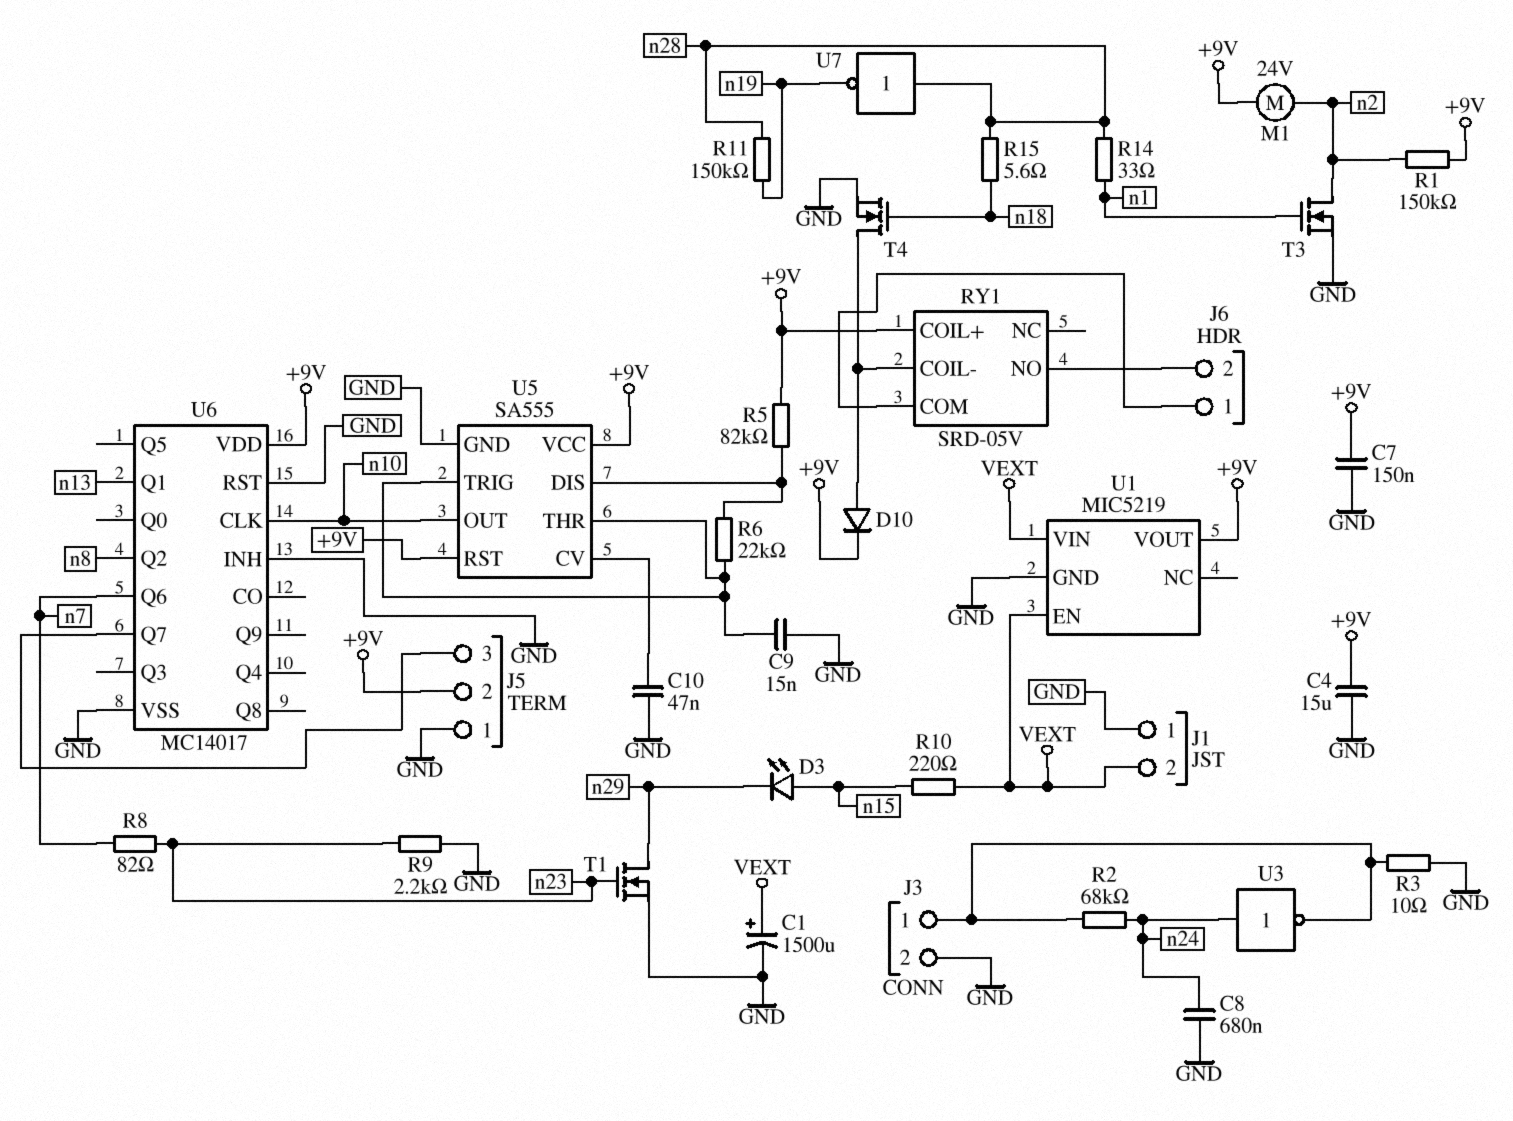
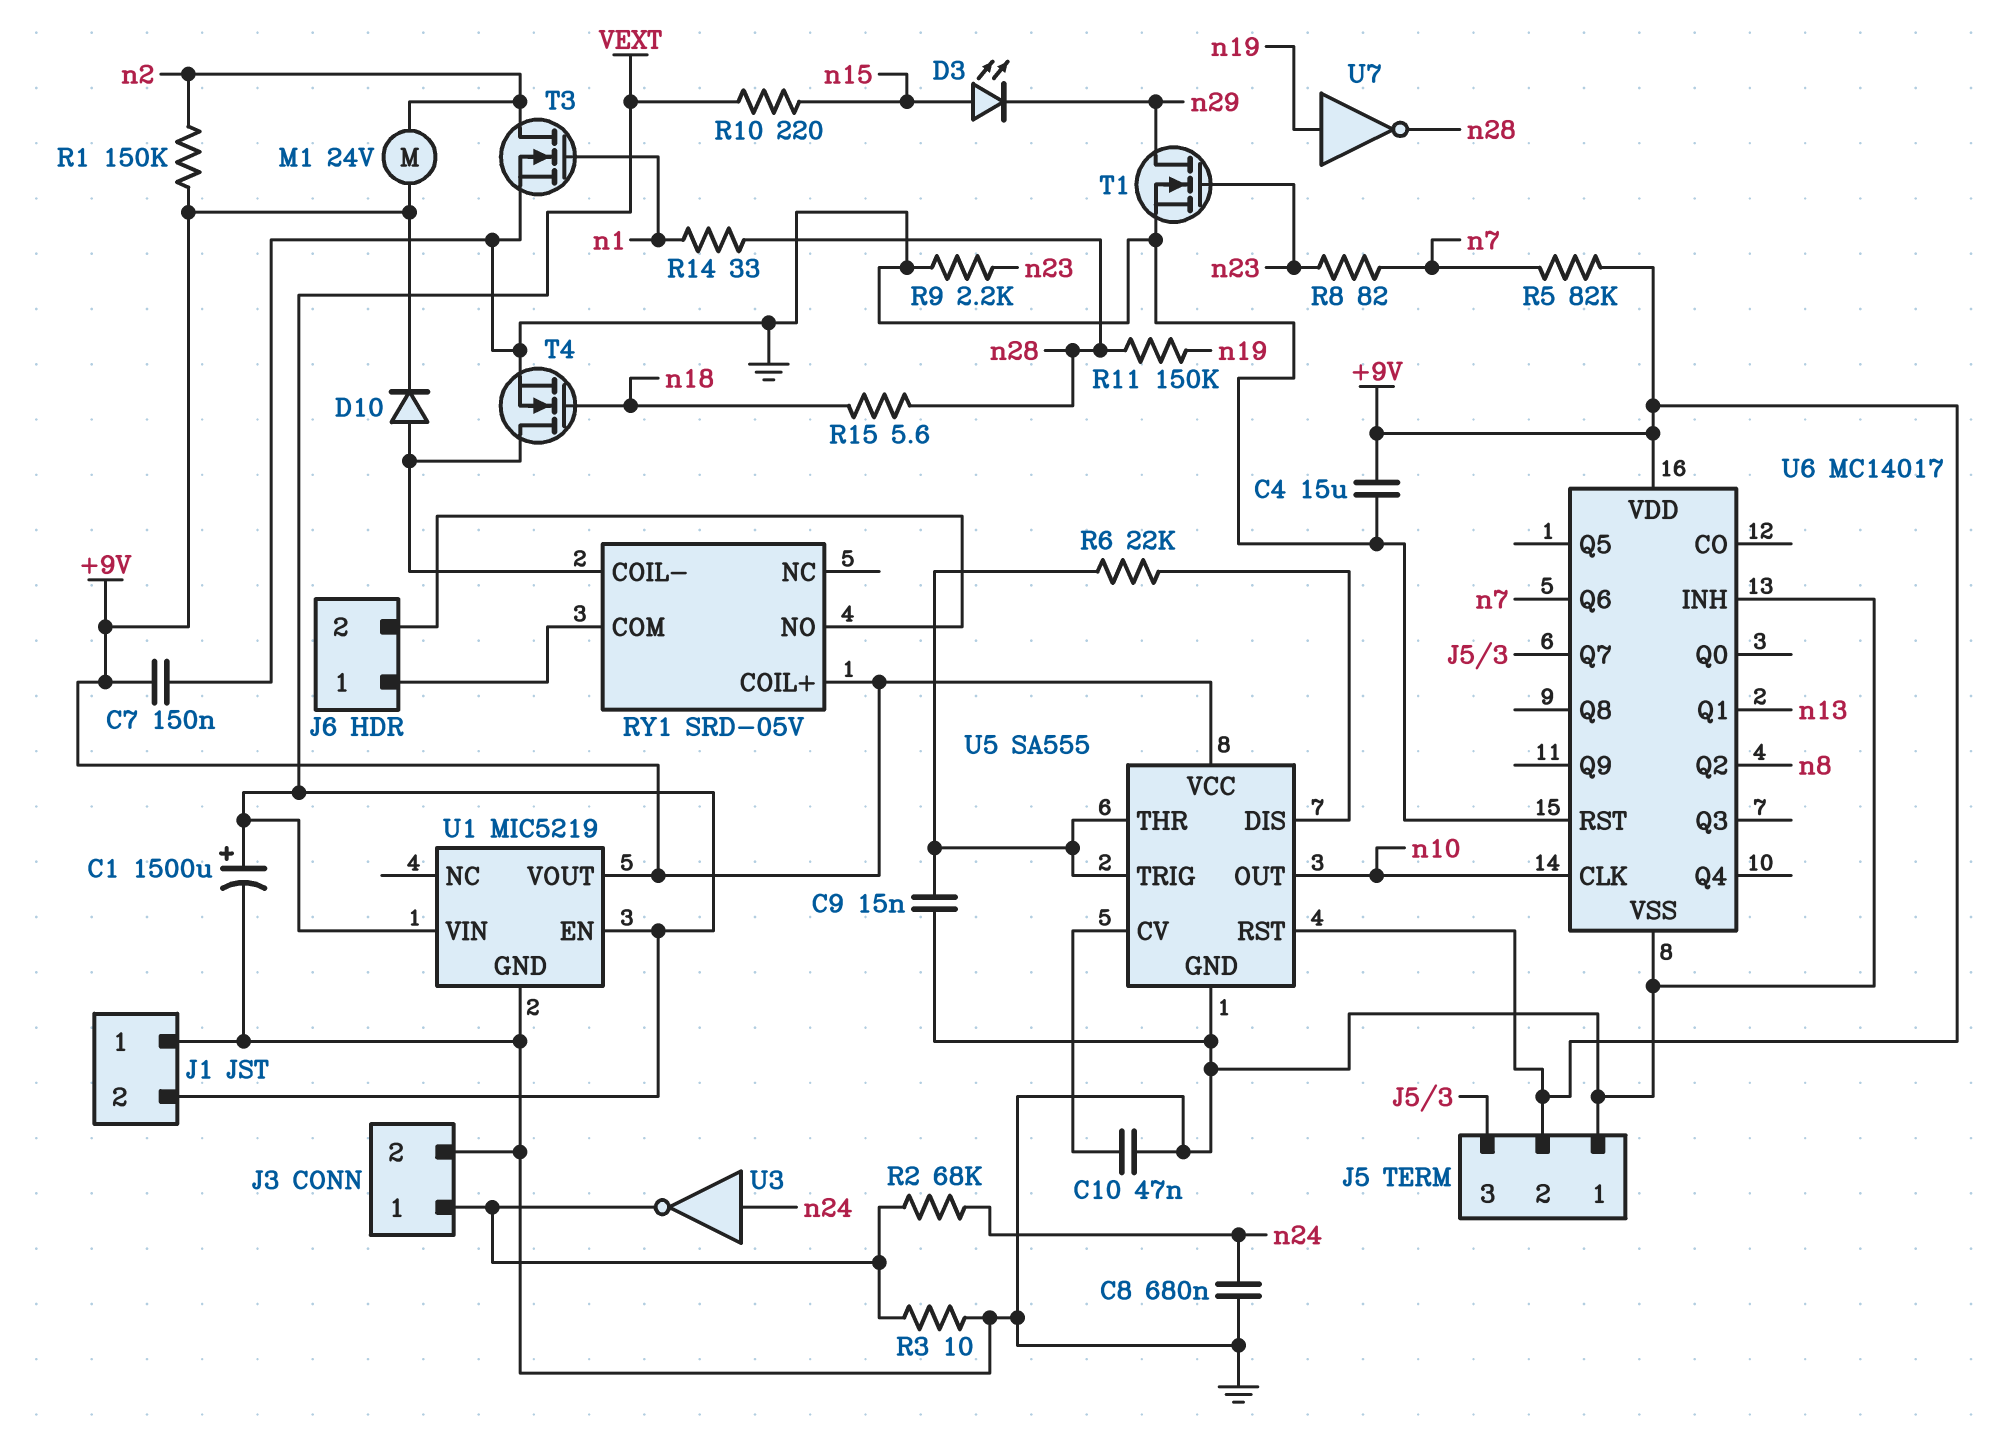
R5: 82k (+9V, U5/DIS) -> 82k (+9V, n7)
U7: NOT (in n28, out n19) -> NOT (in n19, out n28)

